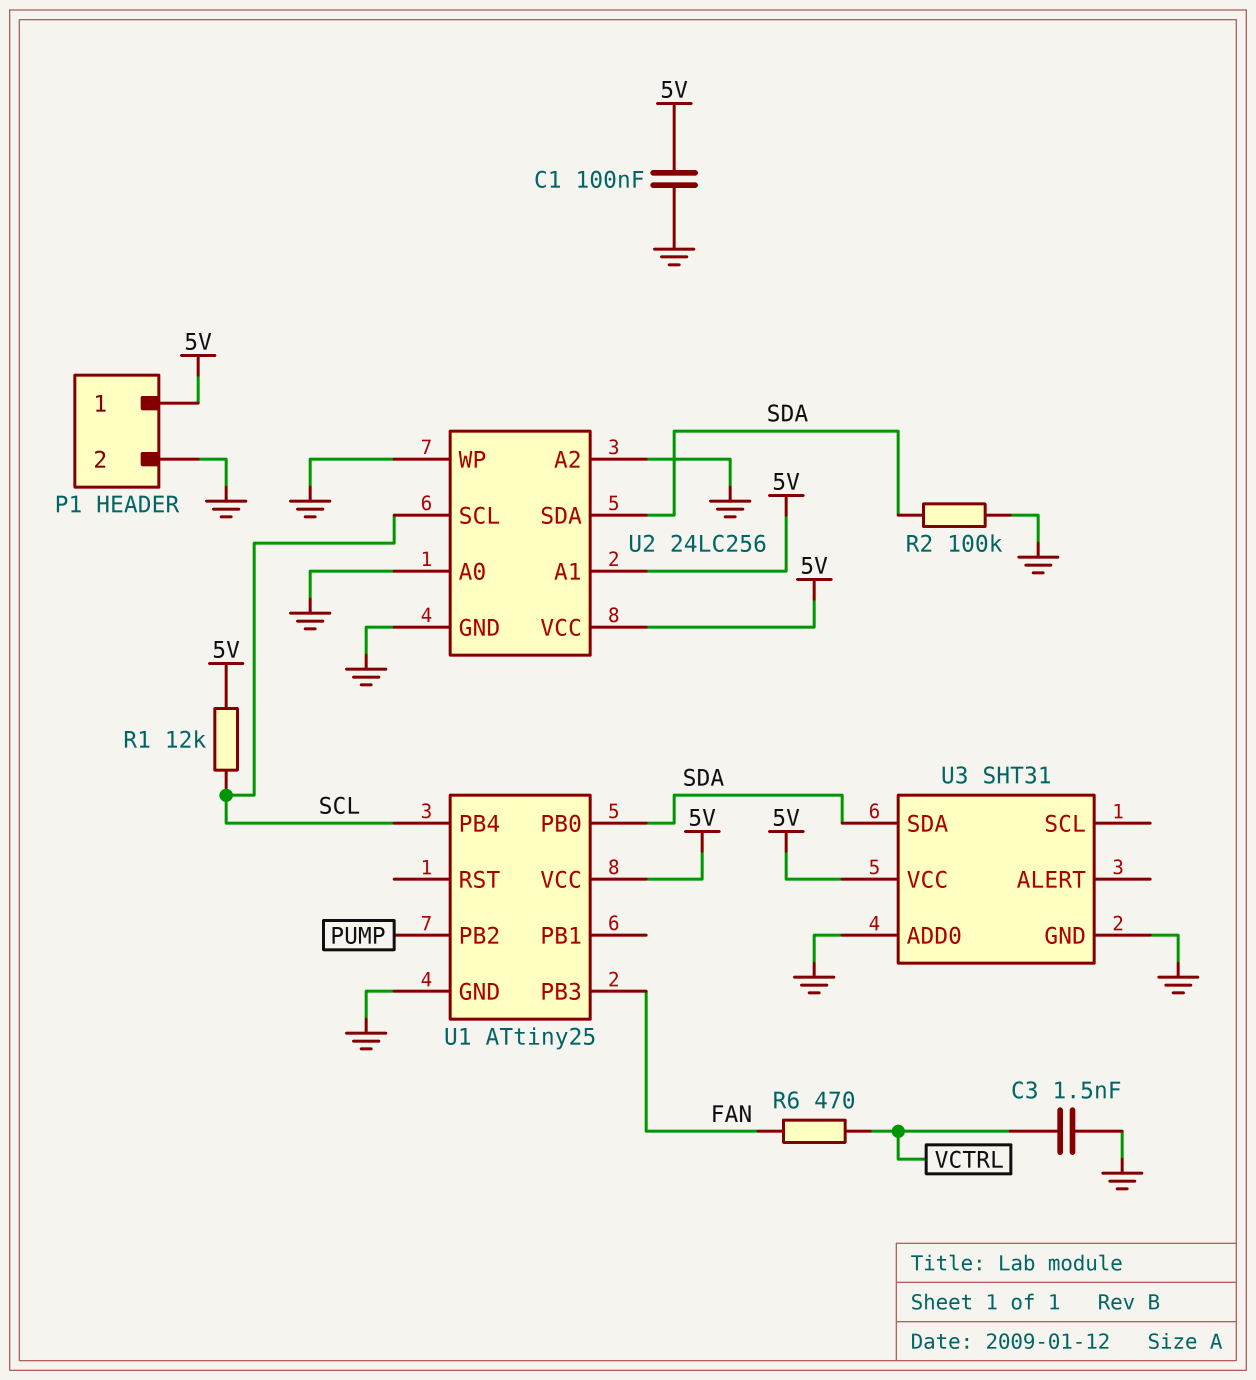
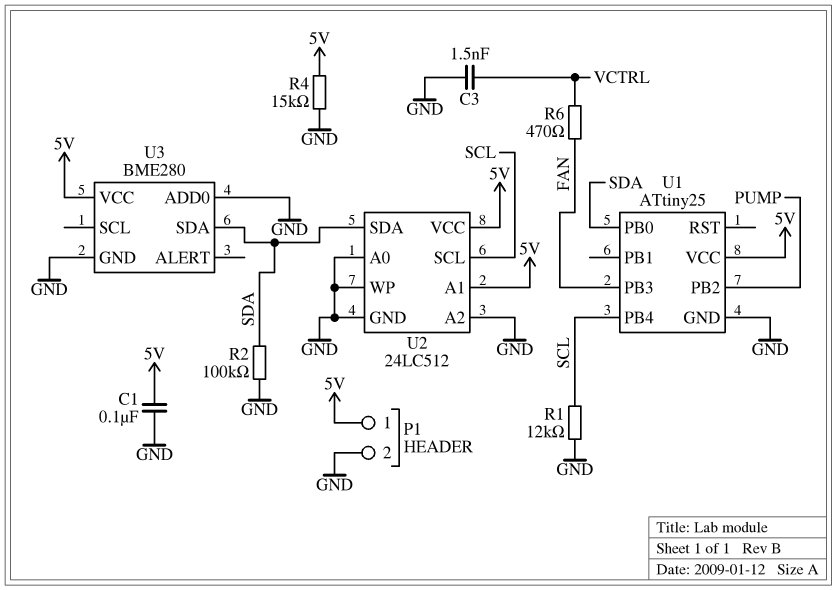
R1: 12k (5V, SCL) -> 12k (GND, SCL)
R4: none -> 15k (5V, GND)
U2: 24LC256 -> 24LC512
U3: SHT31 -> BME280

